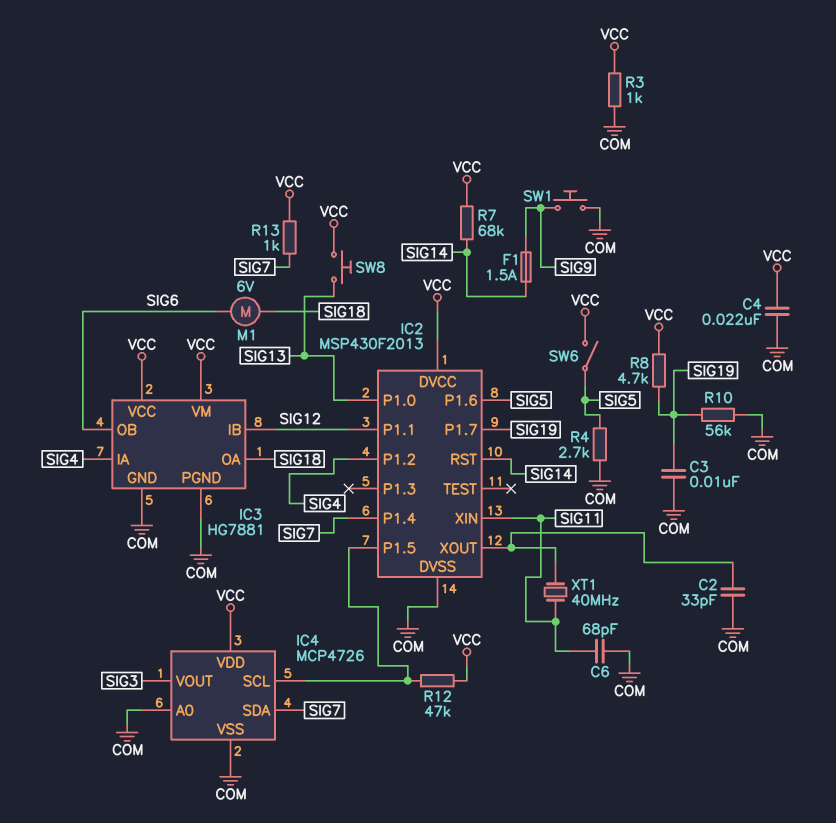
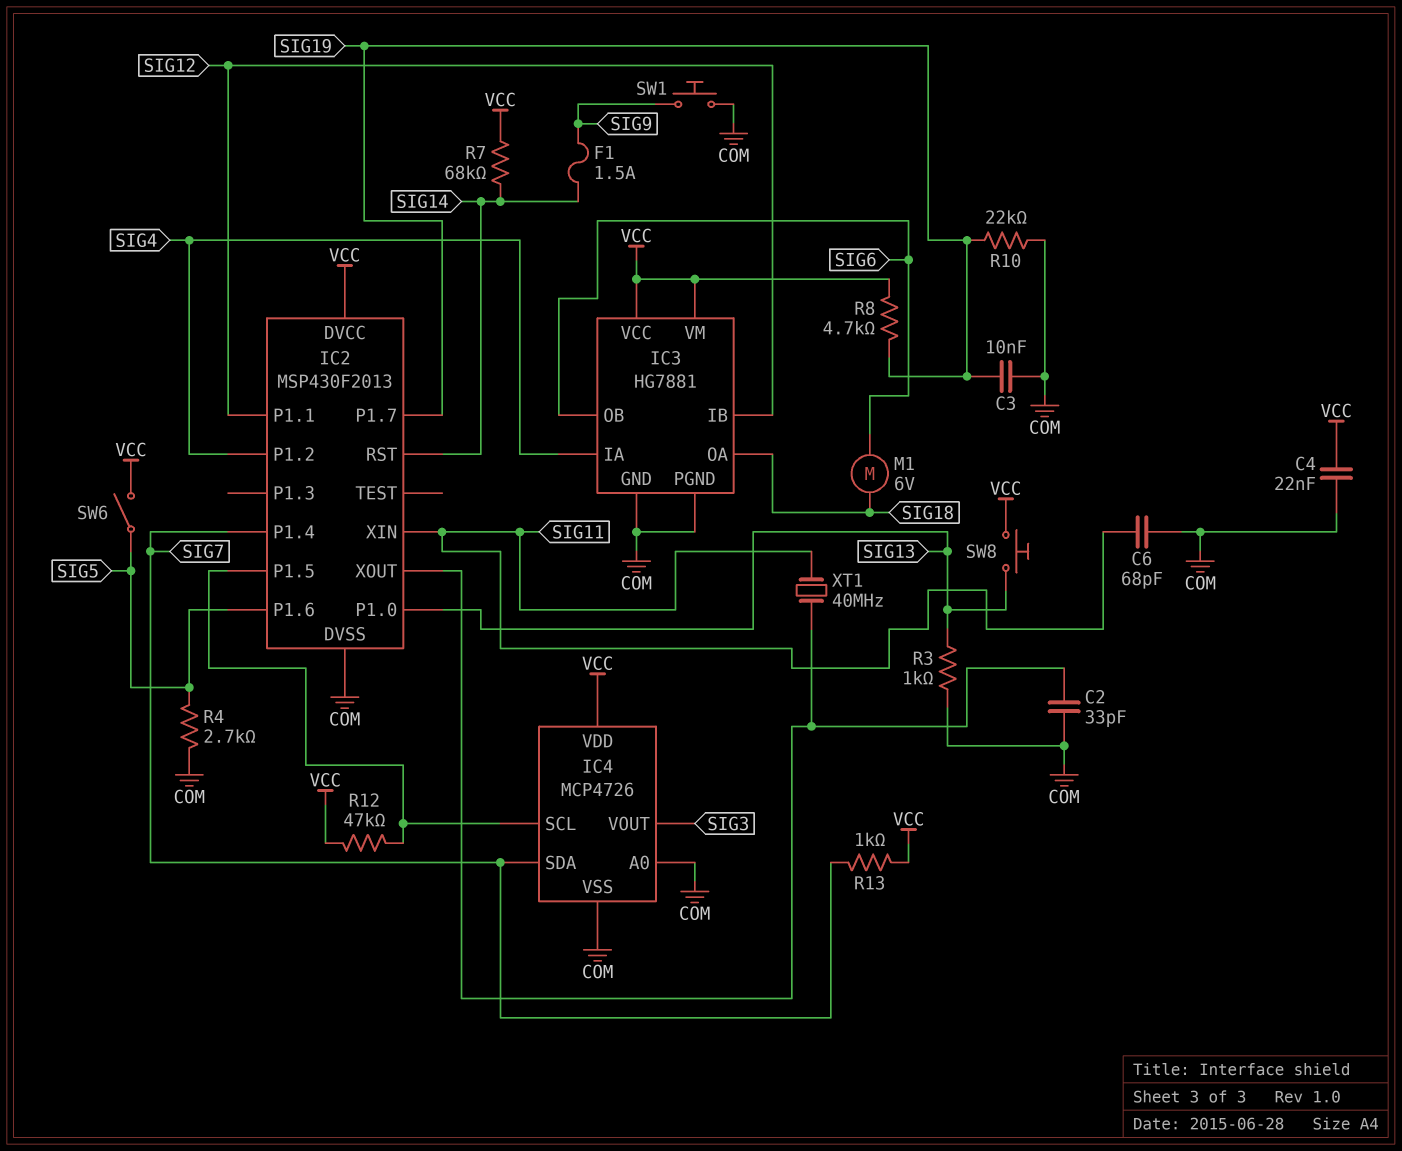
R3: 1k (COM, VCC) -> 1k (COM, SIG13)
R10: 56k (COM, SIG19) -> 22k (COM, SIG19)

